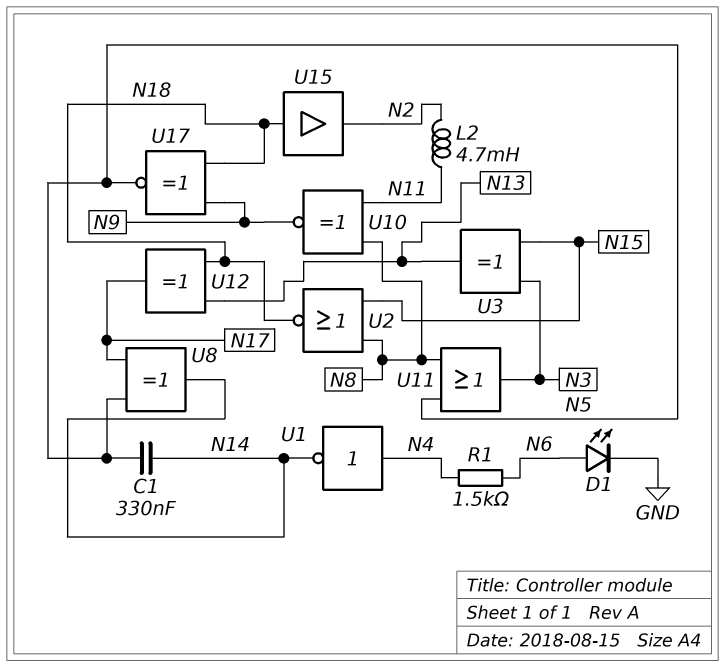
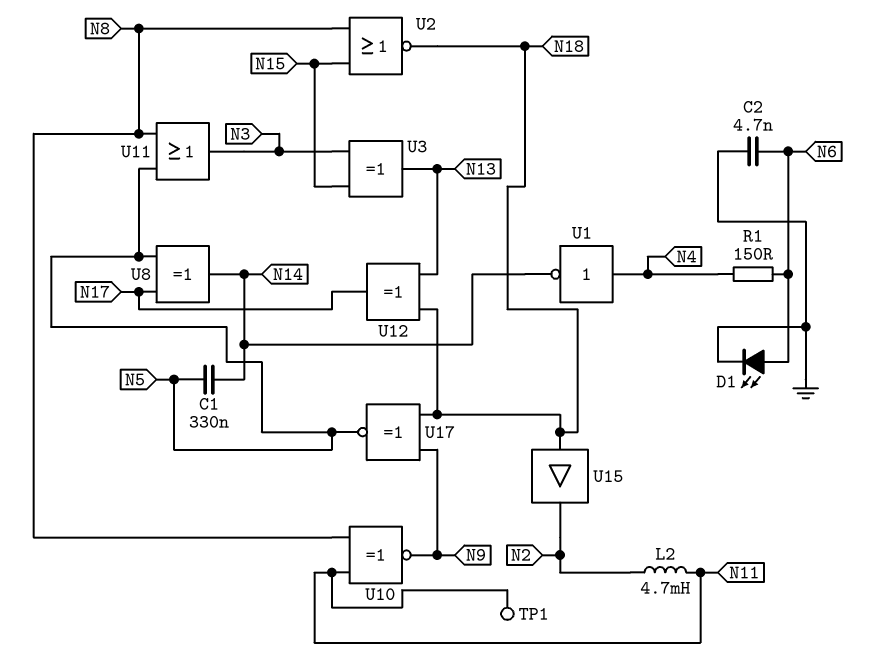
C2: none -> 4.7nF (GND, N6)
R1: 1.5k (N4, N6) -> 150 (N4, N6)
TP1: none -> test point (N11)

